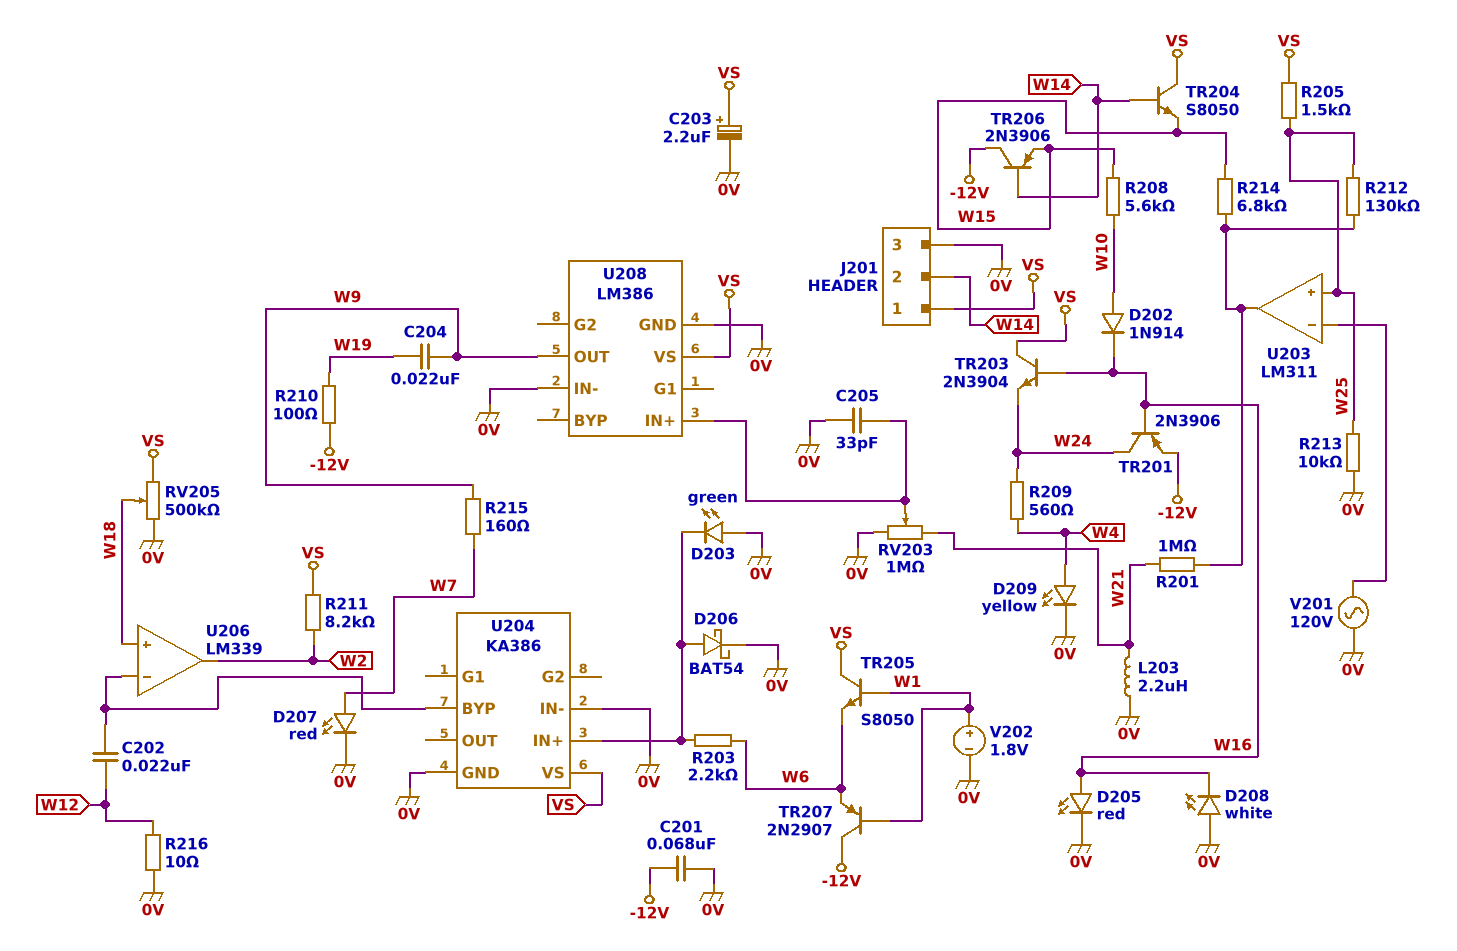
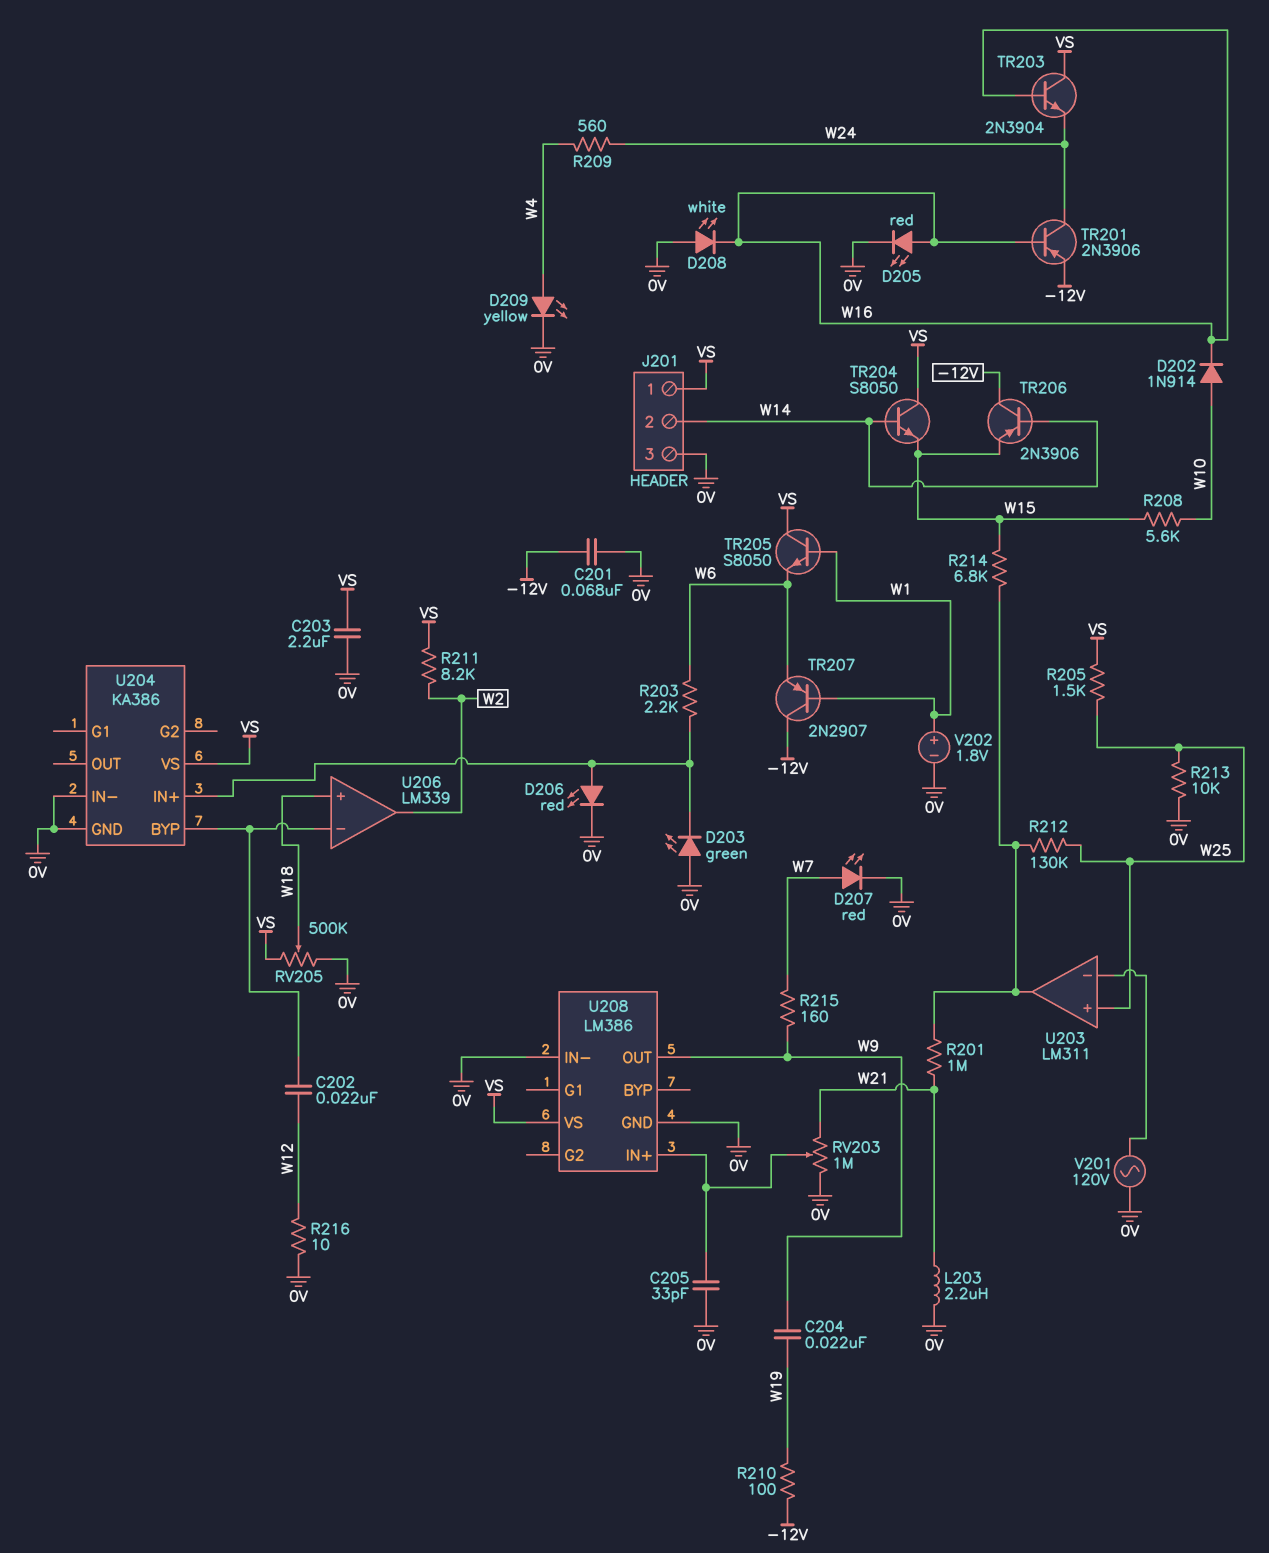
C203: 2.2uF (plus VS, minus 0V) -> 2.2uF (0V, VS)
D206: schottky BAT54 (A U204/IN+, K 0V) -> LED red (A U204/IN+, K 0V)

